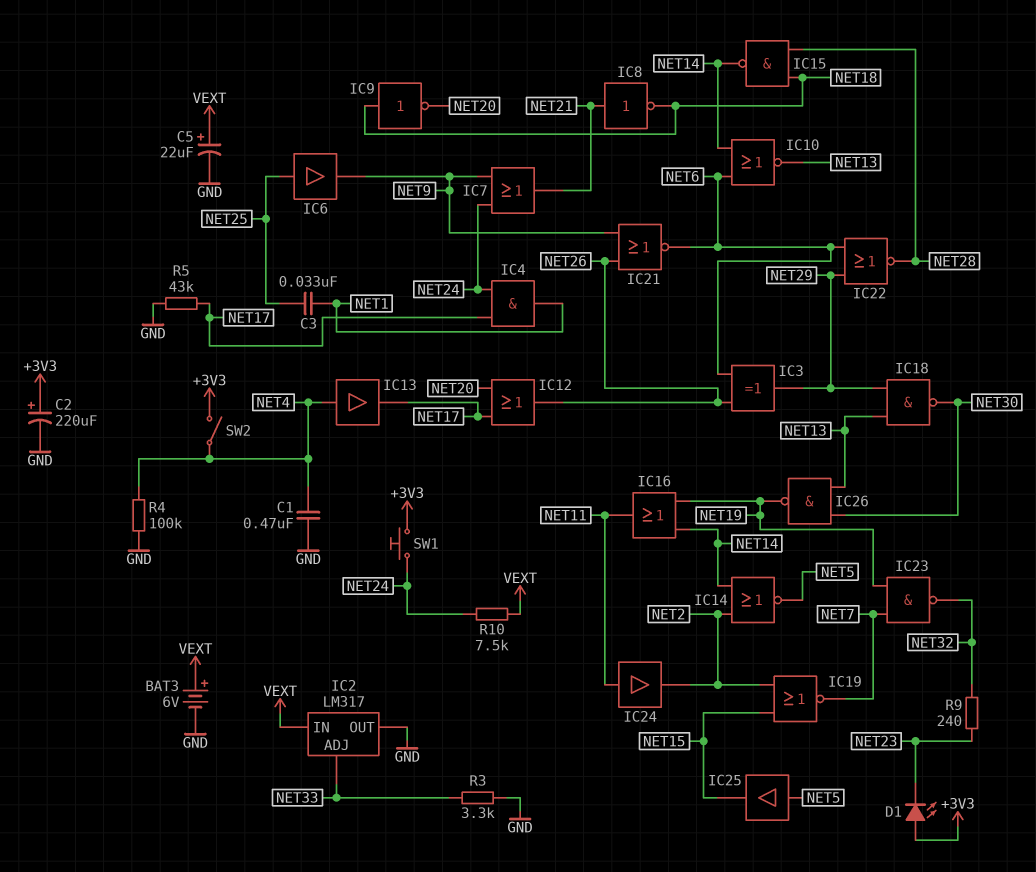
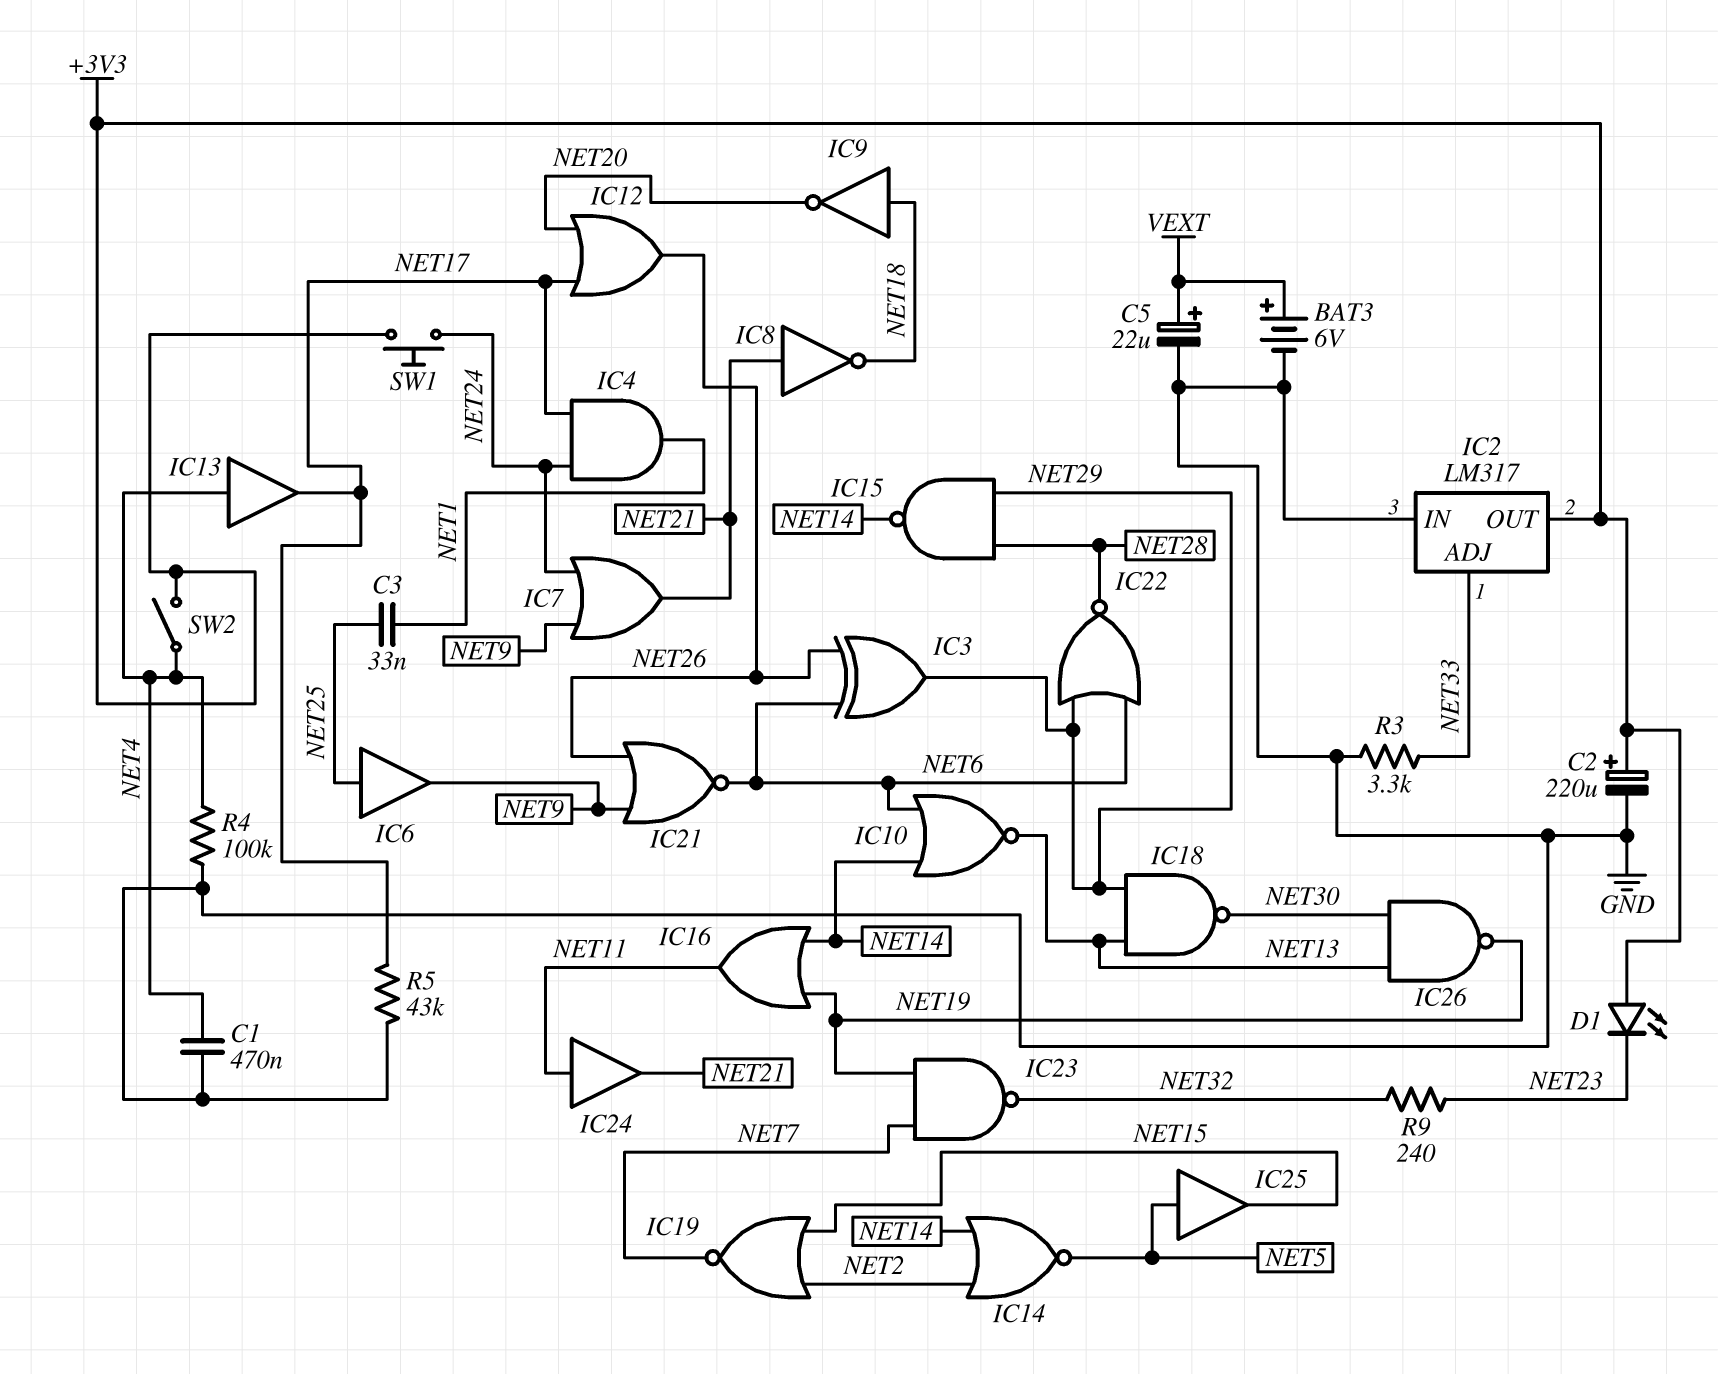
IC2 pin IN: VEXT -> GND
IC2 pin OUT: GND -> +3V3
IC15: NAND (in NET18, in NET28, out NET14) -> NAND (in NET28, in NET29, out NET14)
IC24: buffer (in NET11, out NET2) -> buffer (in NET11, out NET21)
R10: 7.5k (NET24, VEXT) -> none

